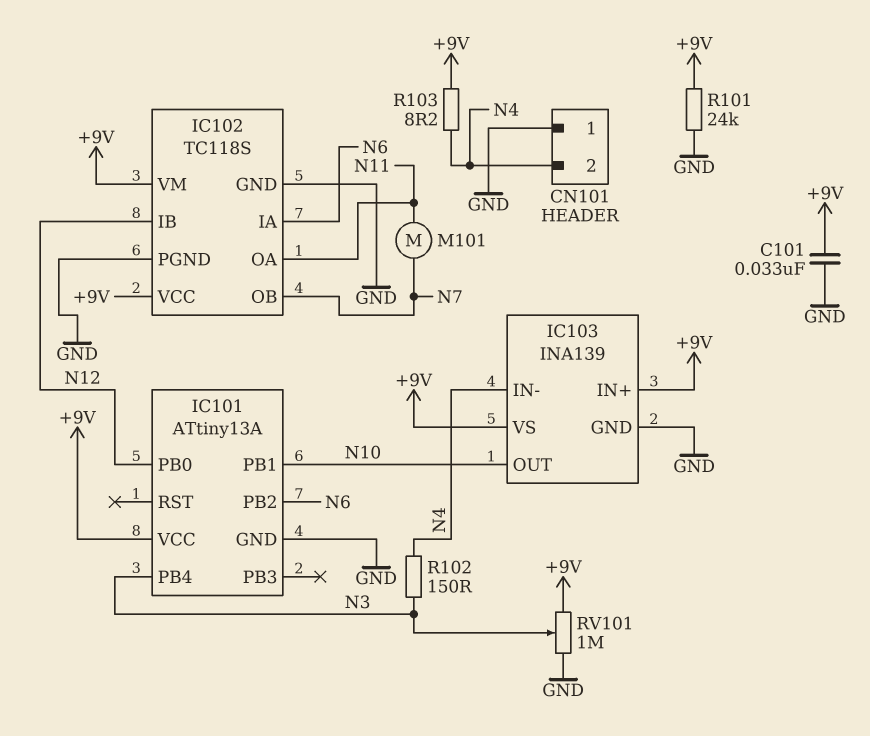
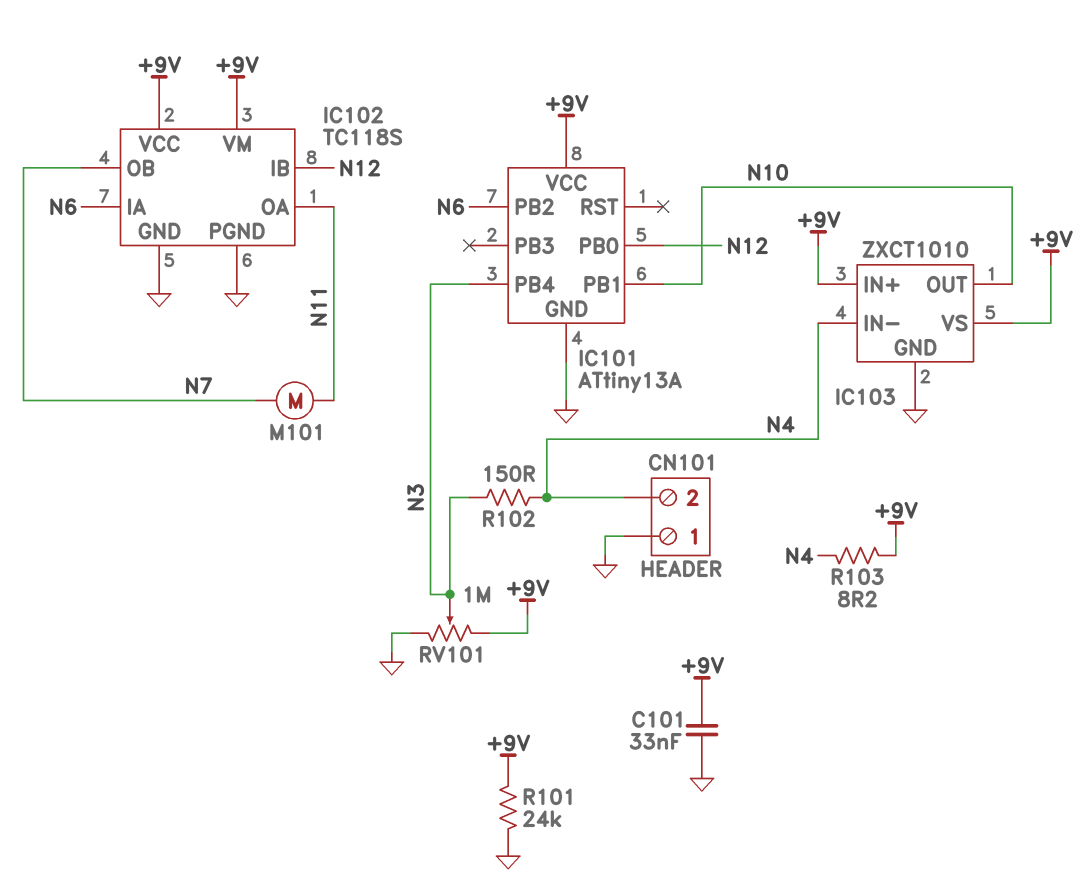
IC103: INA139 -> ZXCT1010

